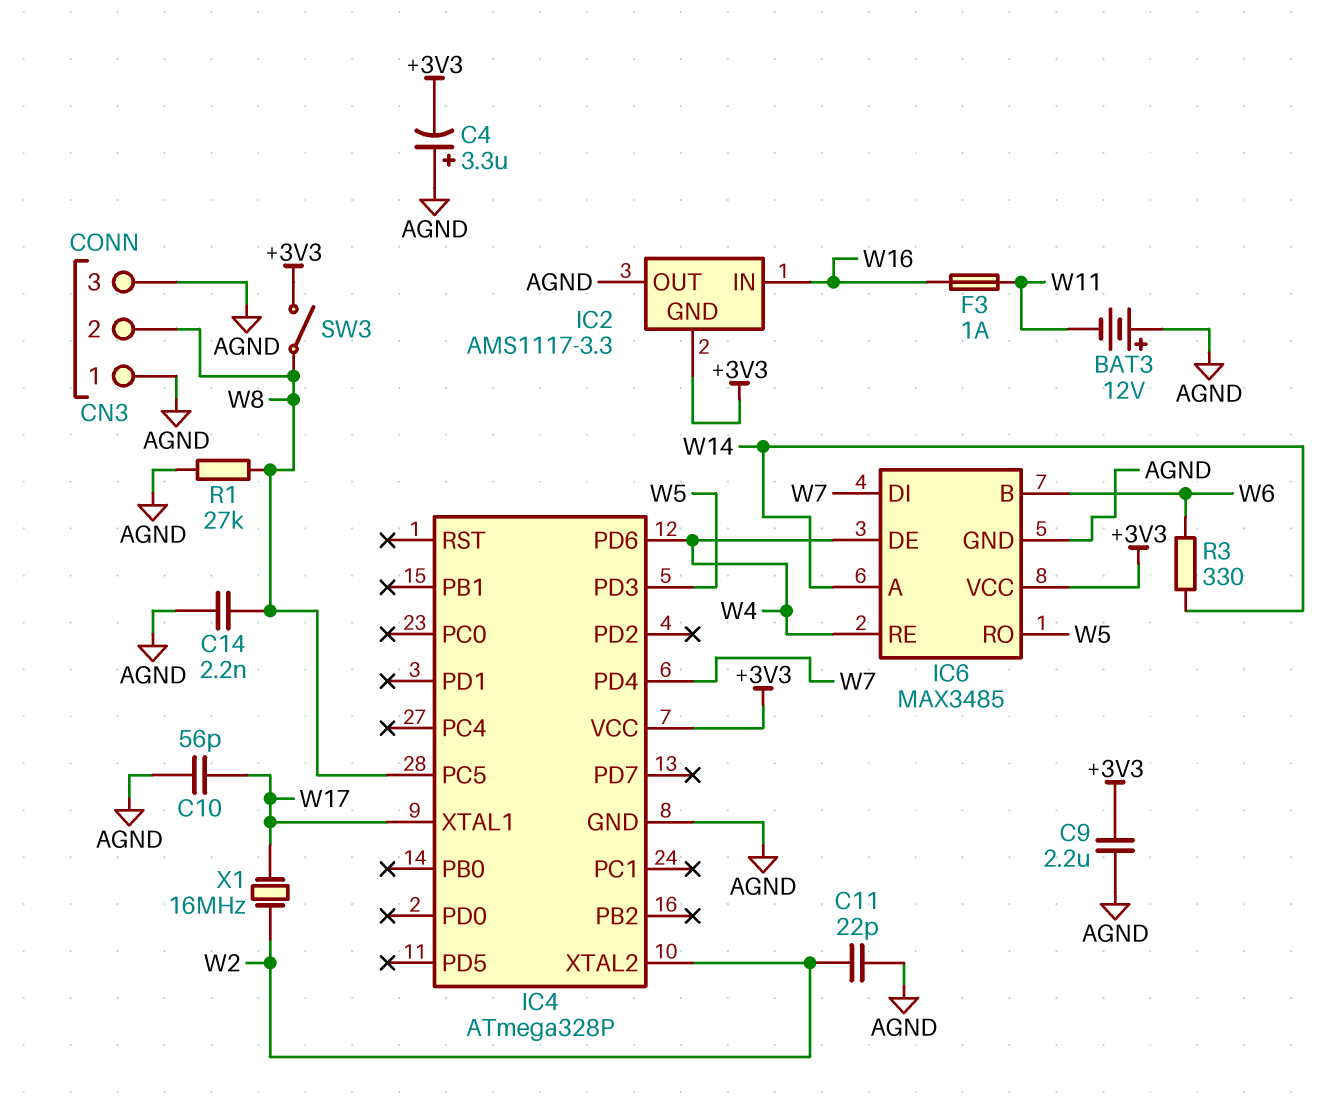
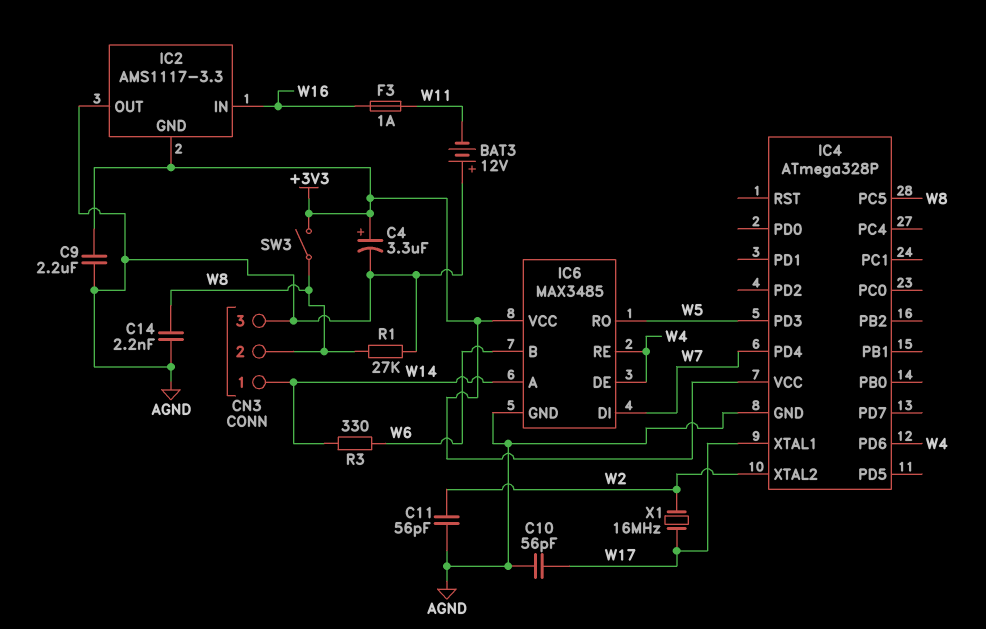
C4: 3.3uF (plus AGND, minus +3V3) -> 3.3uF (plus +3V3, minus AGND)
C11: 22pF (AGND, W2) -> 56pF (AGND, W2)
CN3 pin 1: AGND -> W14

